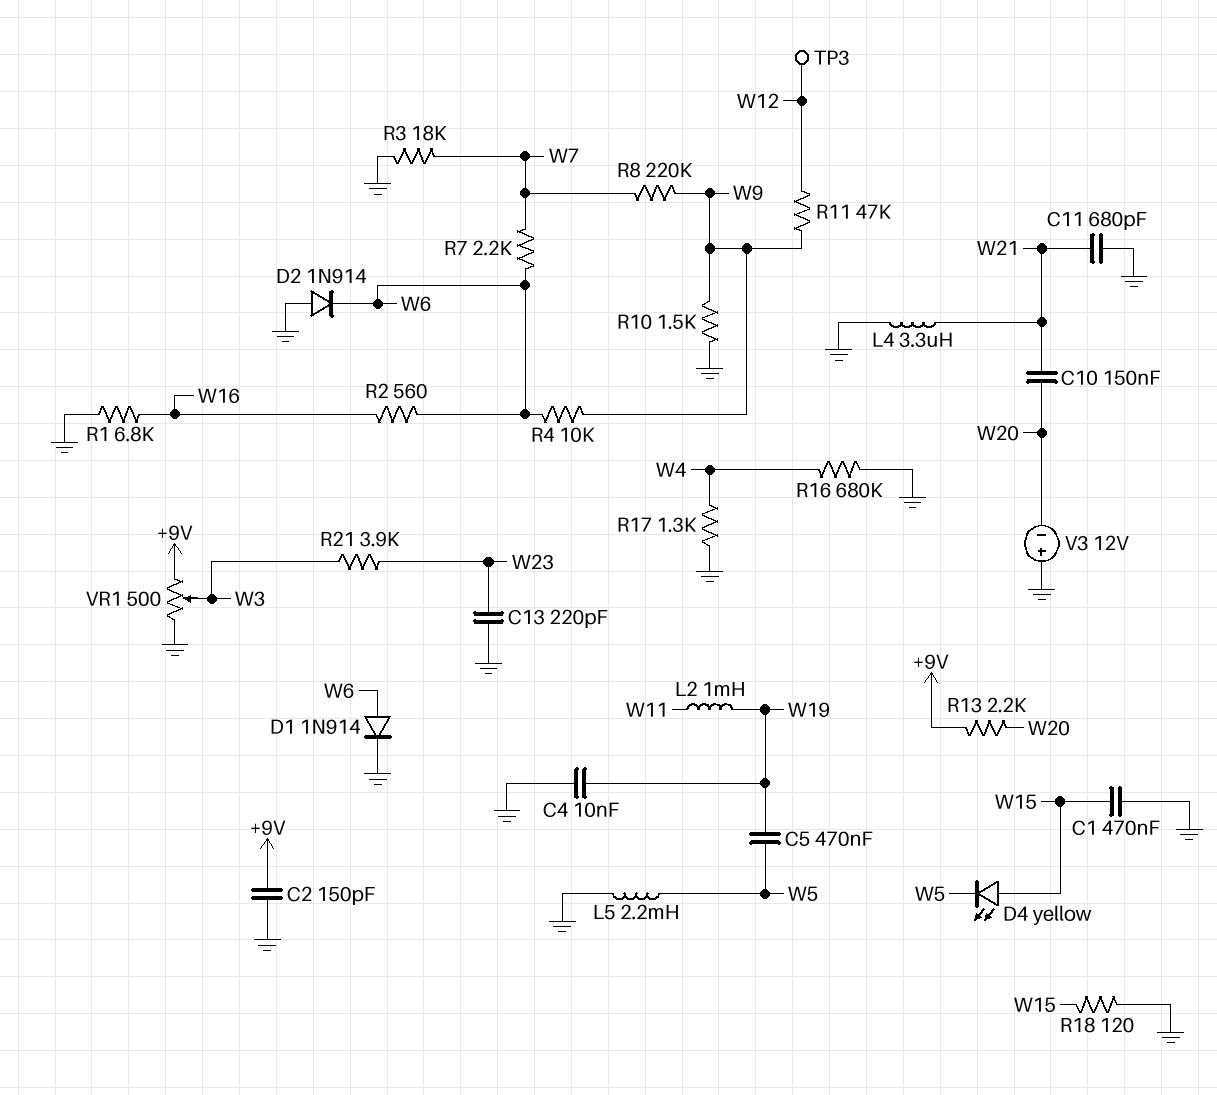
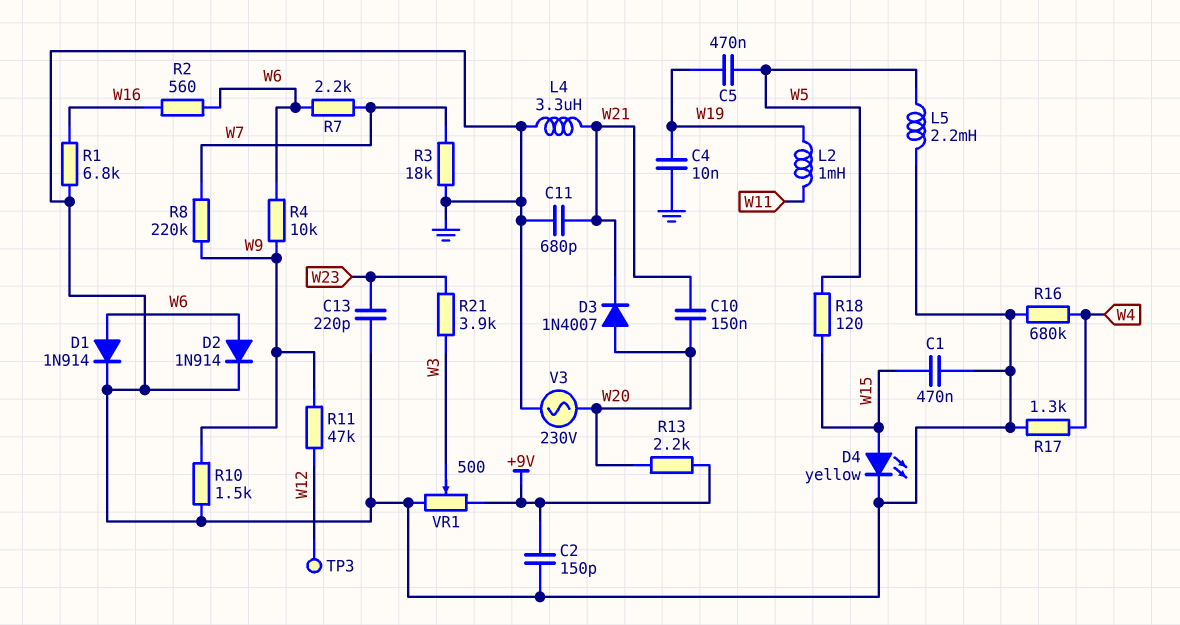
D2: diode 1N914 (A GND, K W6) -> diode 1N914 (A W6, K GND)
D3: none -> diode 1N4007 (A W20, K W21)
D4: LED yellow (A W15, K W5) -> LED yellow (A W15, K GND)
R18: 120 (GND, W15) -> 120 (W5, W15)
V3: 12V (plus GND, minus W20) -> AC 230V (GND, W20)

